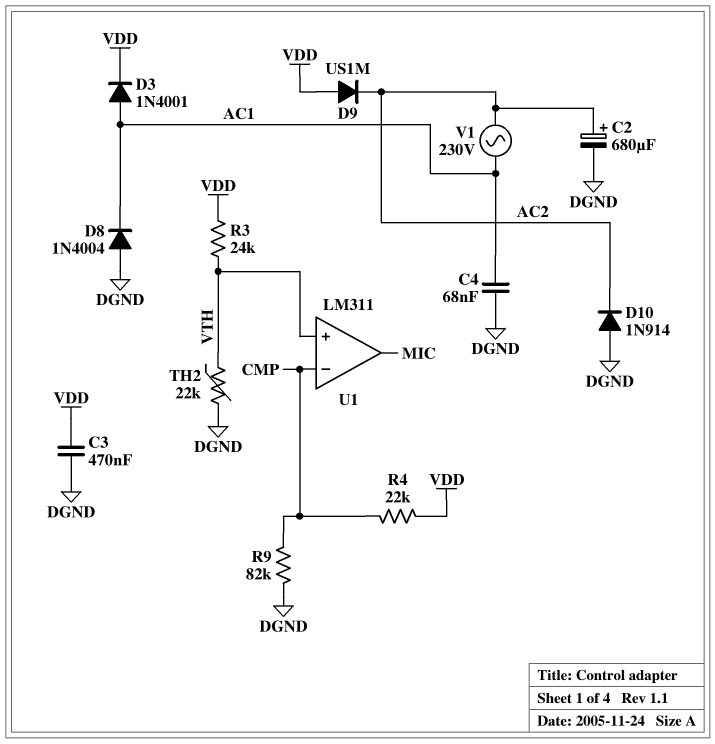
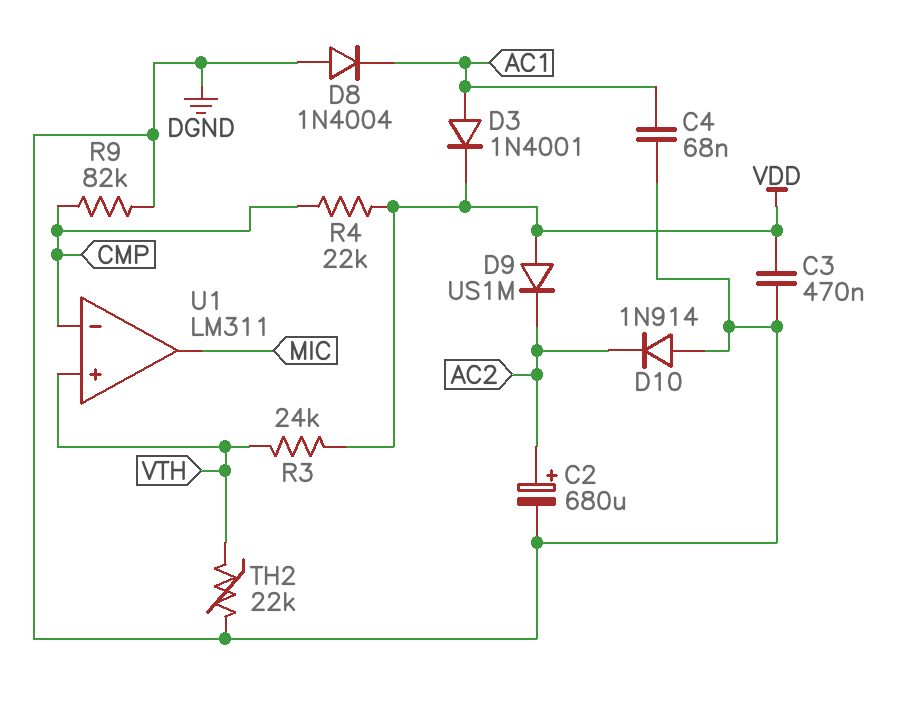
V1: AC 230V (AC1, AC2) -> none

